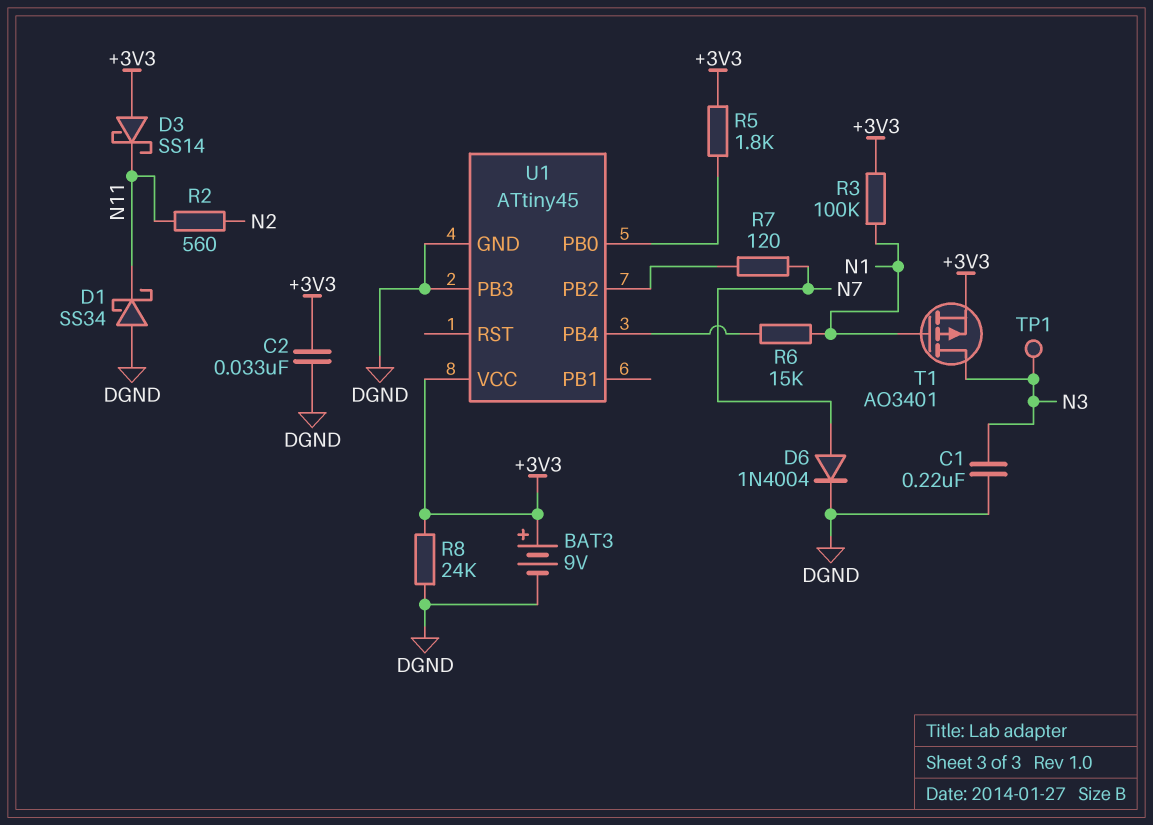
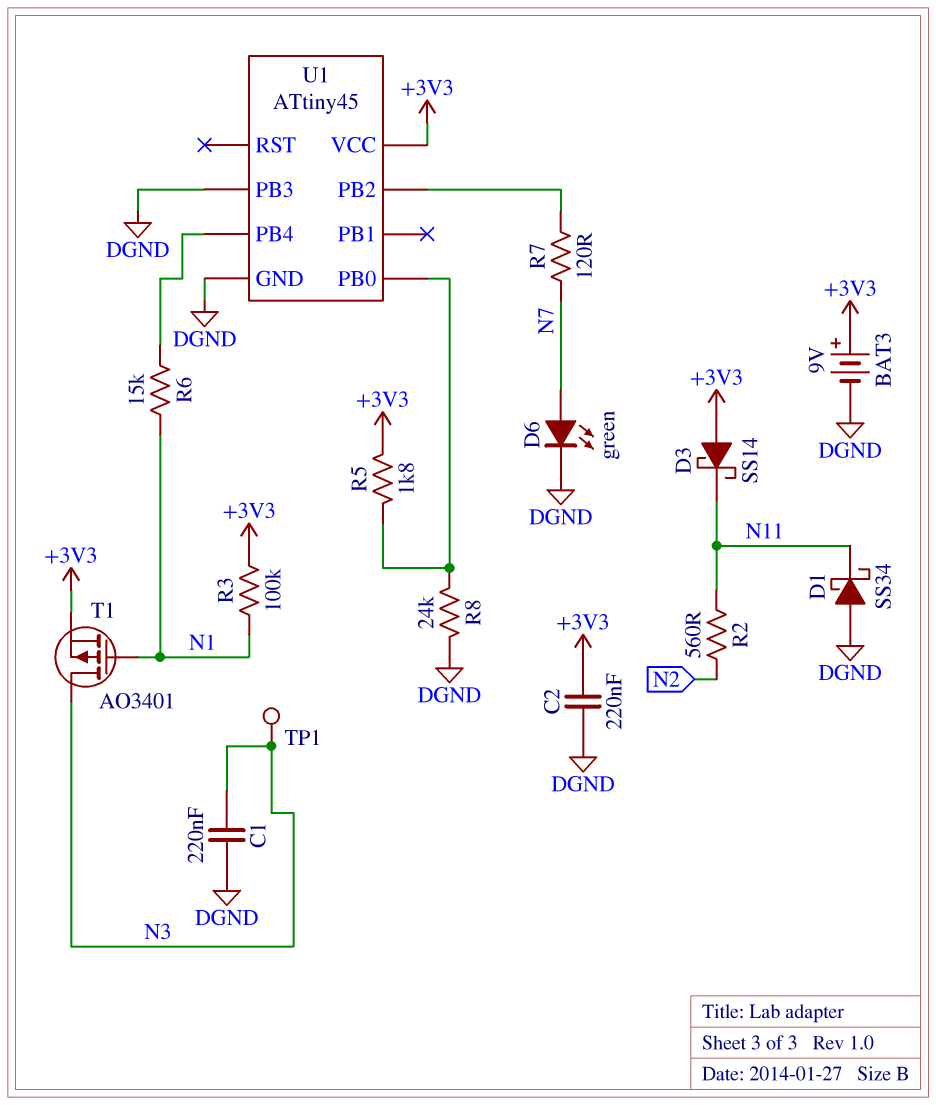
C2: 33nF (+3V3, DGND) -> 220nF (+3V3, DGND)
D6: diode 1N4004 (A N7, K DGND) -> LED green (A N7, K DGND)
R8: 24k (+3V3, DGND) -> 24k (DGND, U1/PB0)

